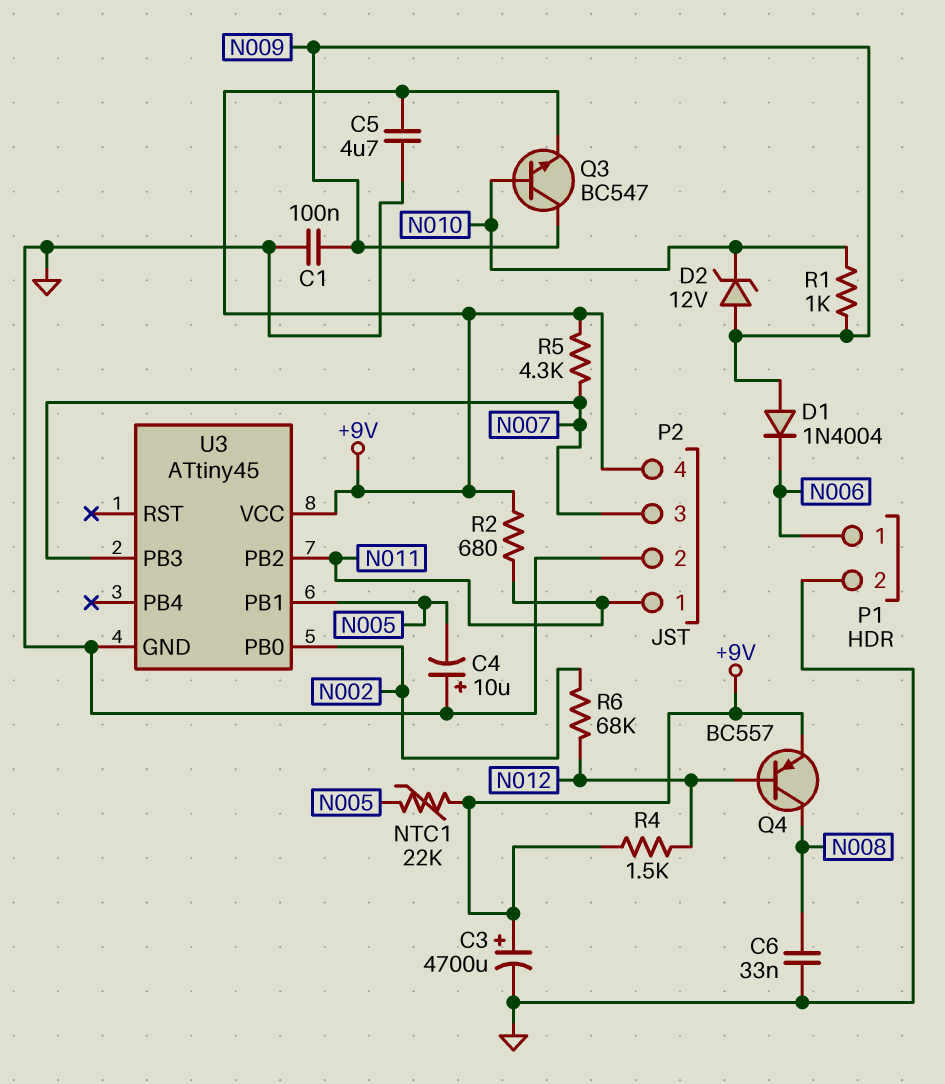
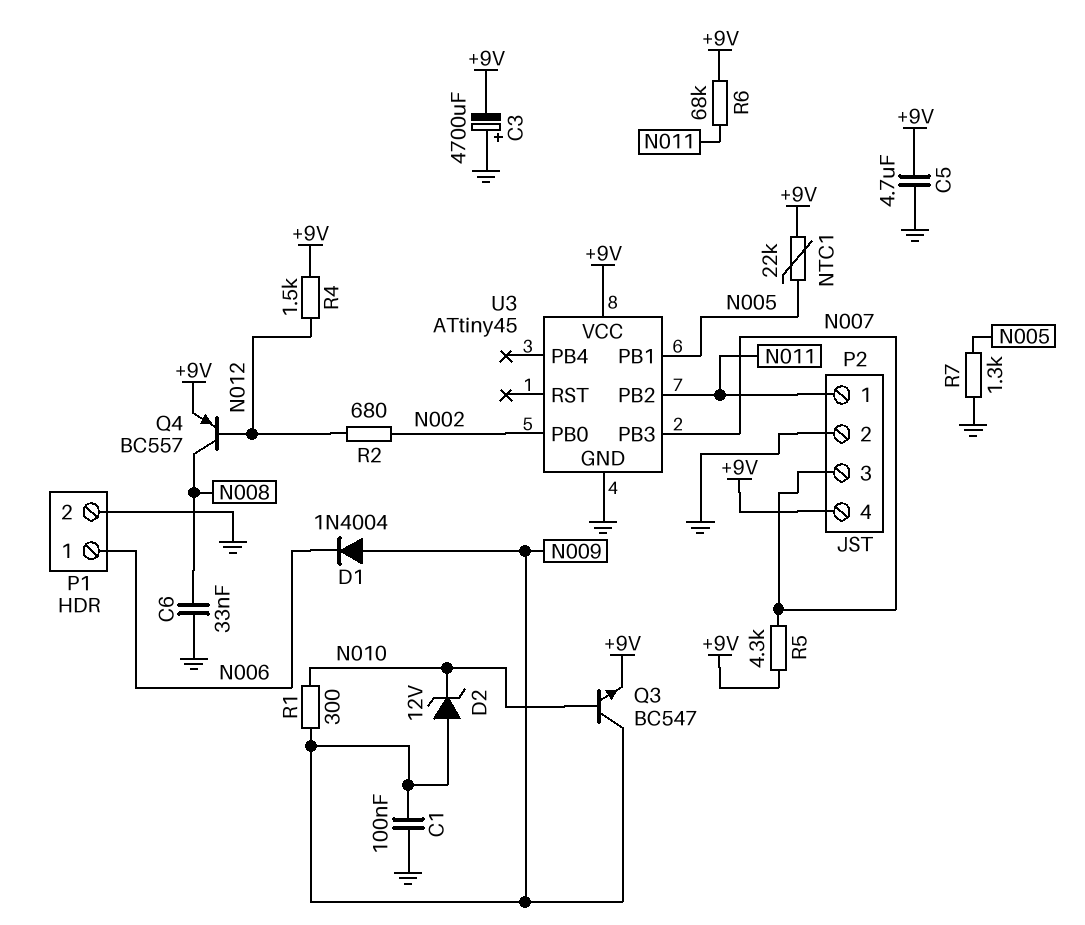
C3: 4700uF (plus +9V, minus GND) -> 4700uF (plus GND, minus +9V)
C4: 10uF (plus GND, minus N005) -> none
R1: 1k (N009, N010) -> 300 (N009, N010)
R2: 680 (+9V, N011) -> 680 (N002, N012)
R6: 68k (N002, N012) -> 68k (+9V, N011)
R7: none -> 1.3k (GND, N005)

